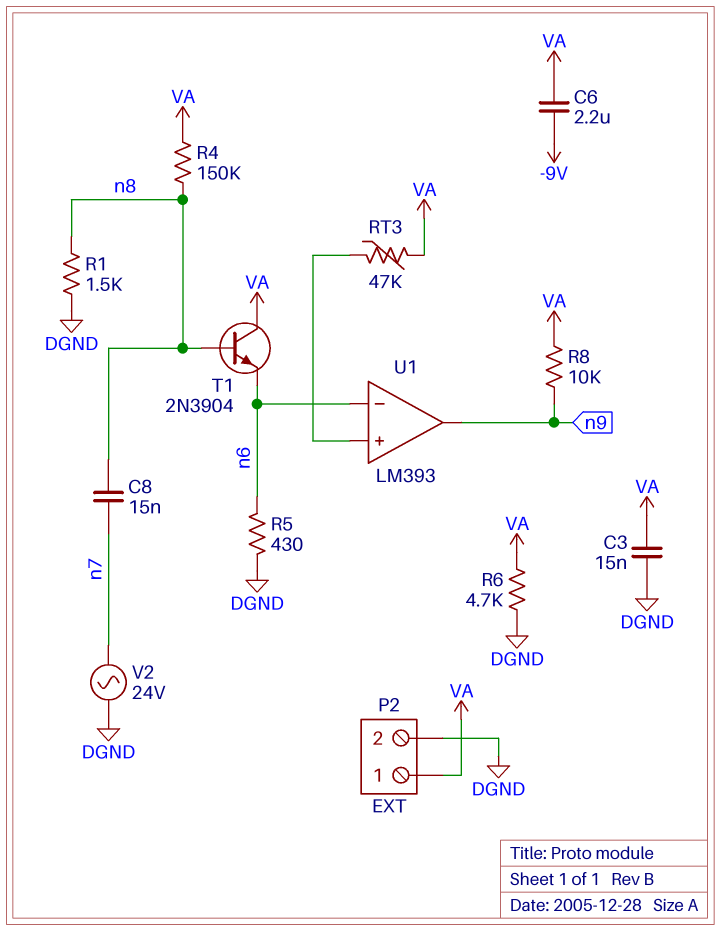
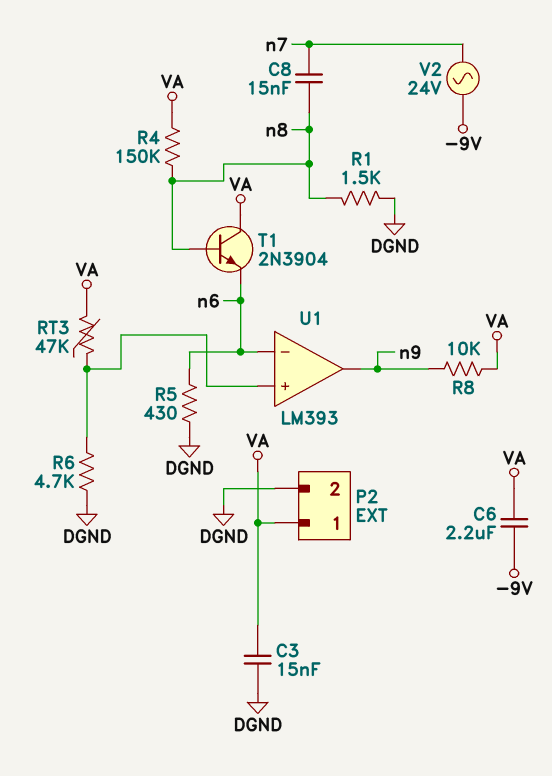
R6: 4.7k (DGND, VA) -> 4.7k (DGND, U1/in+)
V2: AC 24V (DGND, n7) -> AC 24V (-9V, n7)

